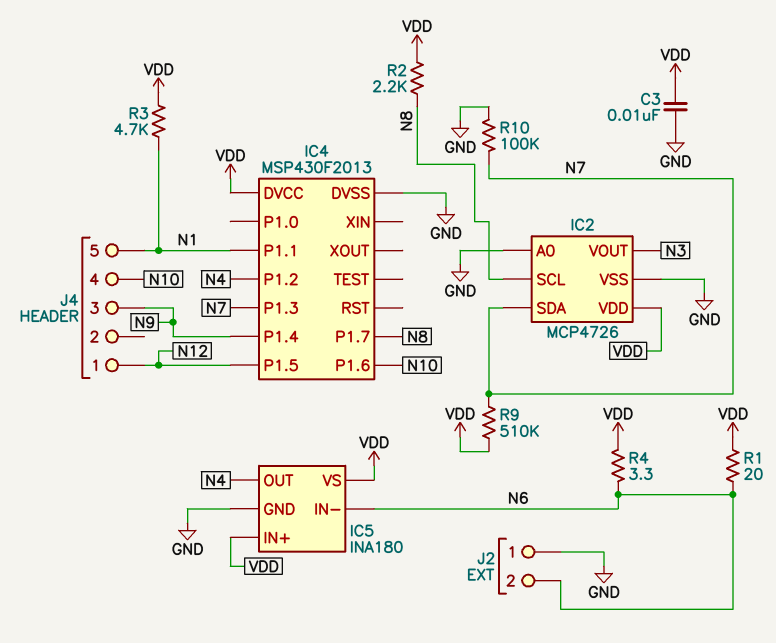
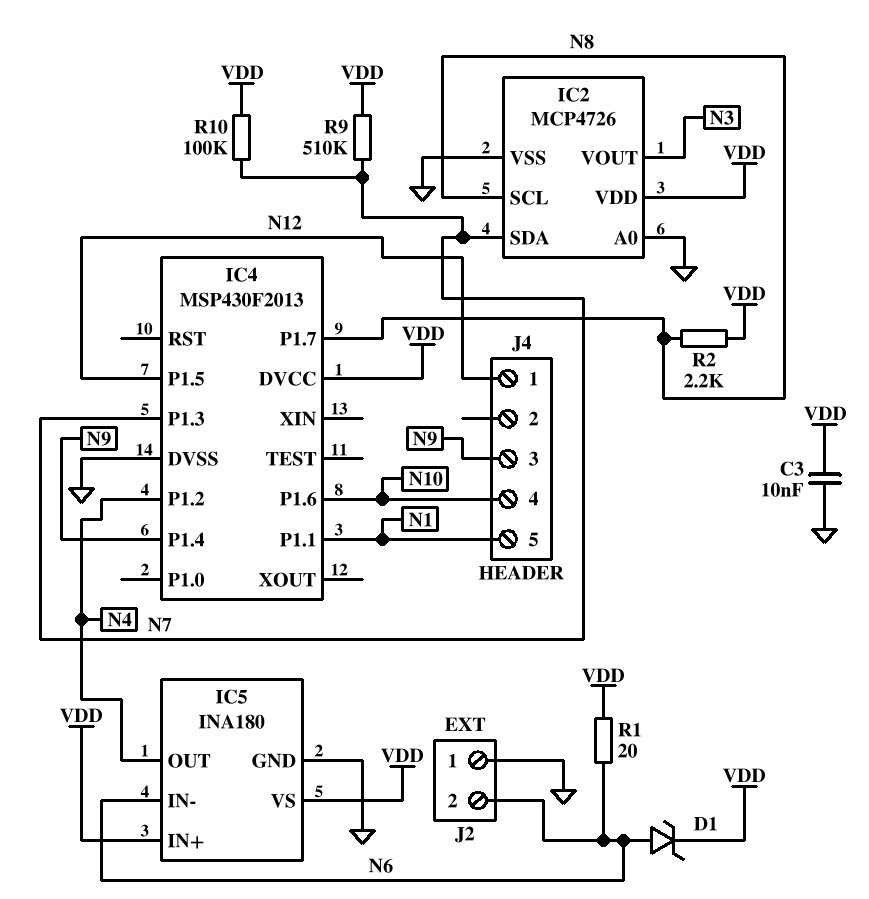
D1: none -> zener (A N6, K VDD)
R3: 4.7k (N1, VDD) -> none
R4: 3.3 (N6, VDD) -> none
R10: 100k (GND, N7) -> 100k (N7, VDD)

